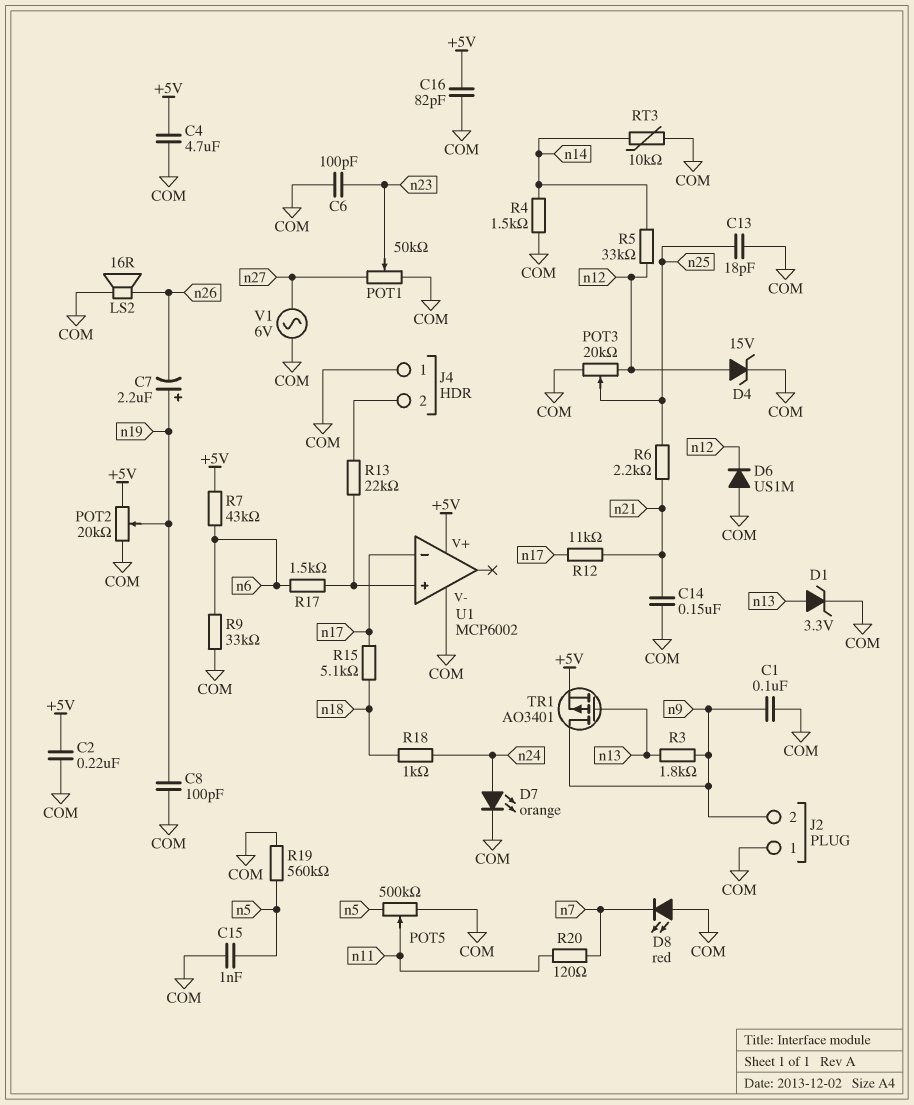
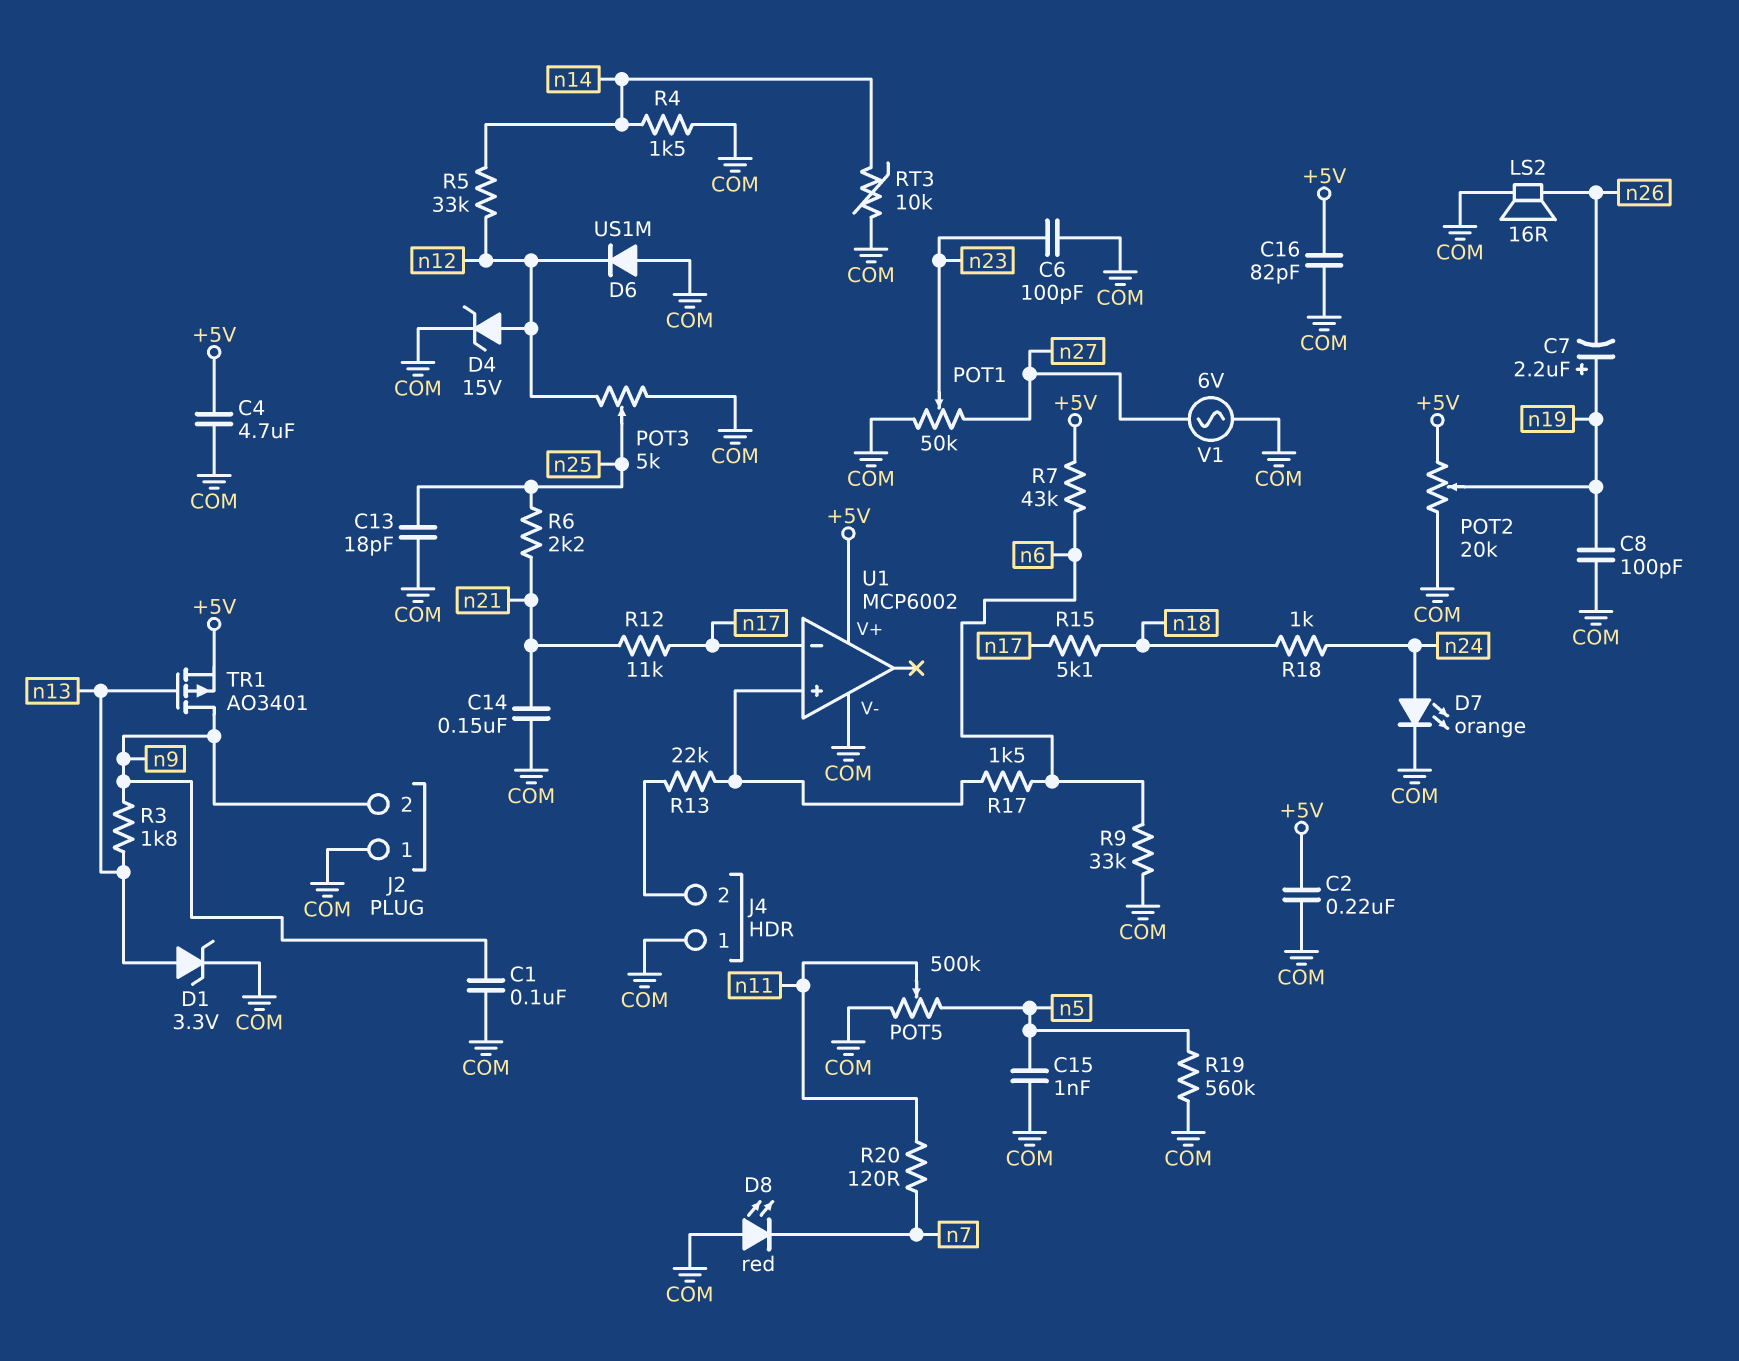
POT3: 20k (COM, n12, wiper n25) -> 5k (COM, n12, wiper n25)

